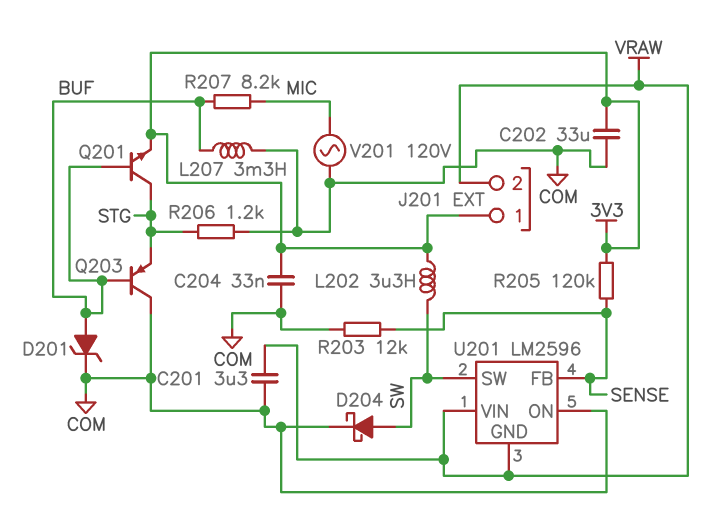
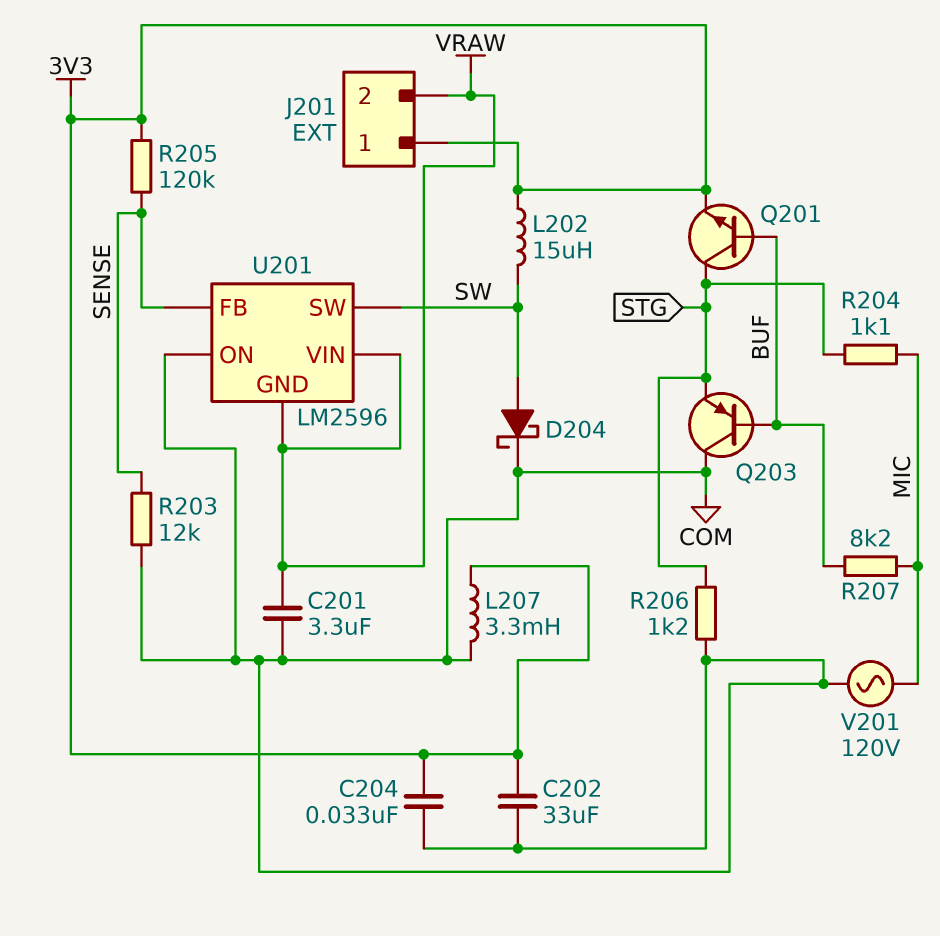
D201: zener (A BUF, K COM) -> none
L202: 3.3uH (3V3, SW) -> 15uH (3V3, SW)
L207: 3.3mH (BUF, COM) -> 3.3mH (3V3, COM)
R204: none -> 1.1k (MIC, STG)

